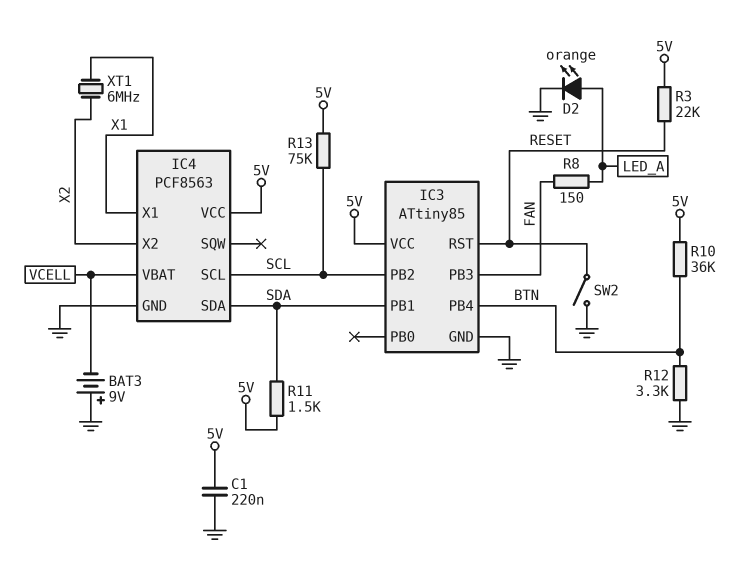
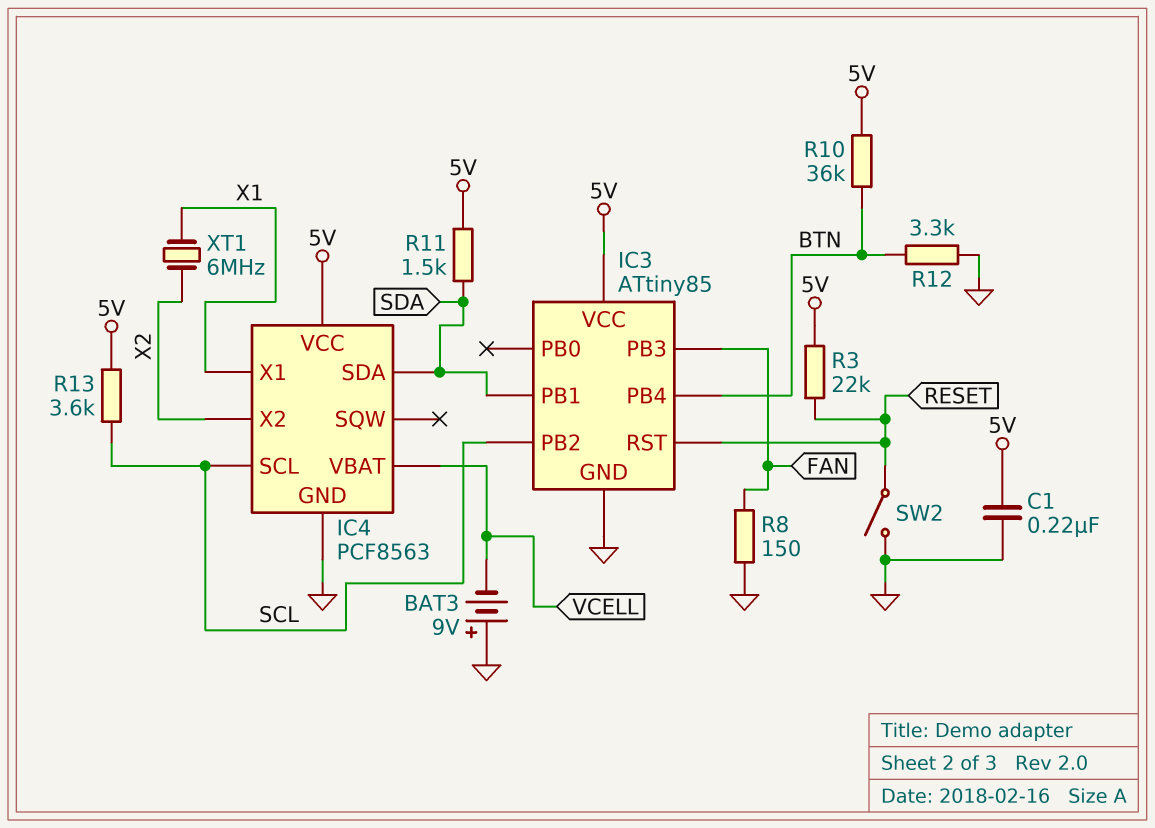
D2: LED orange (A LED_A, K GND) -> none
R8: 150 (FAN, LED_A) -> 150 (FAN, GND)
R13: 75k (5V, SCL) -> 3.6k (5V, SCL)

